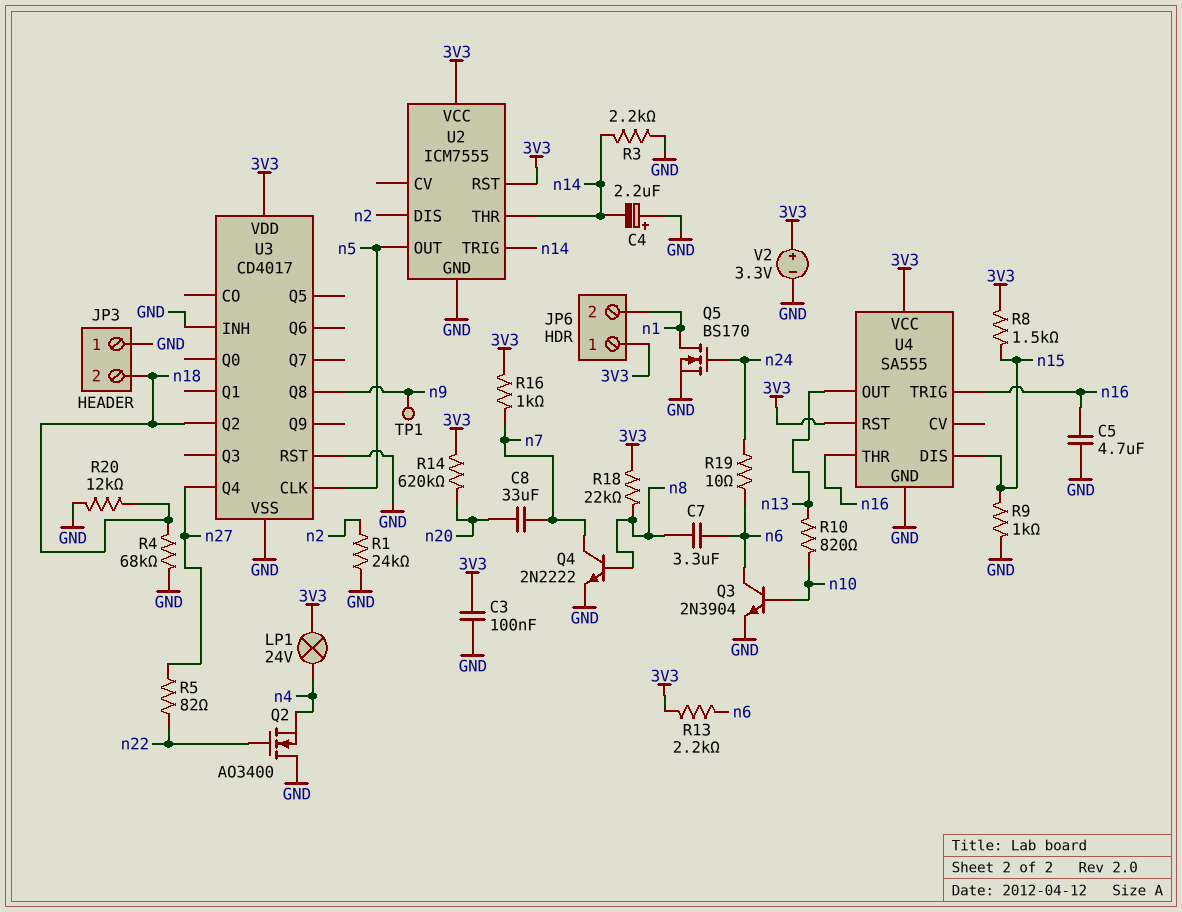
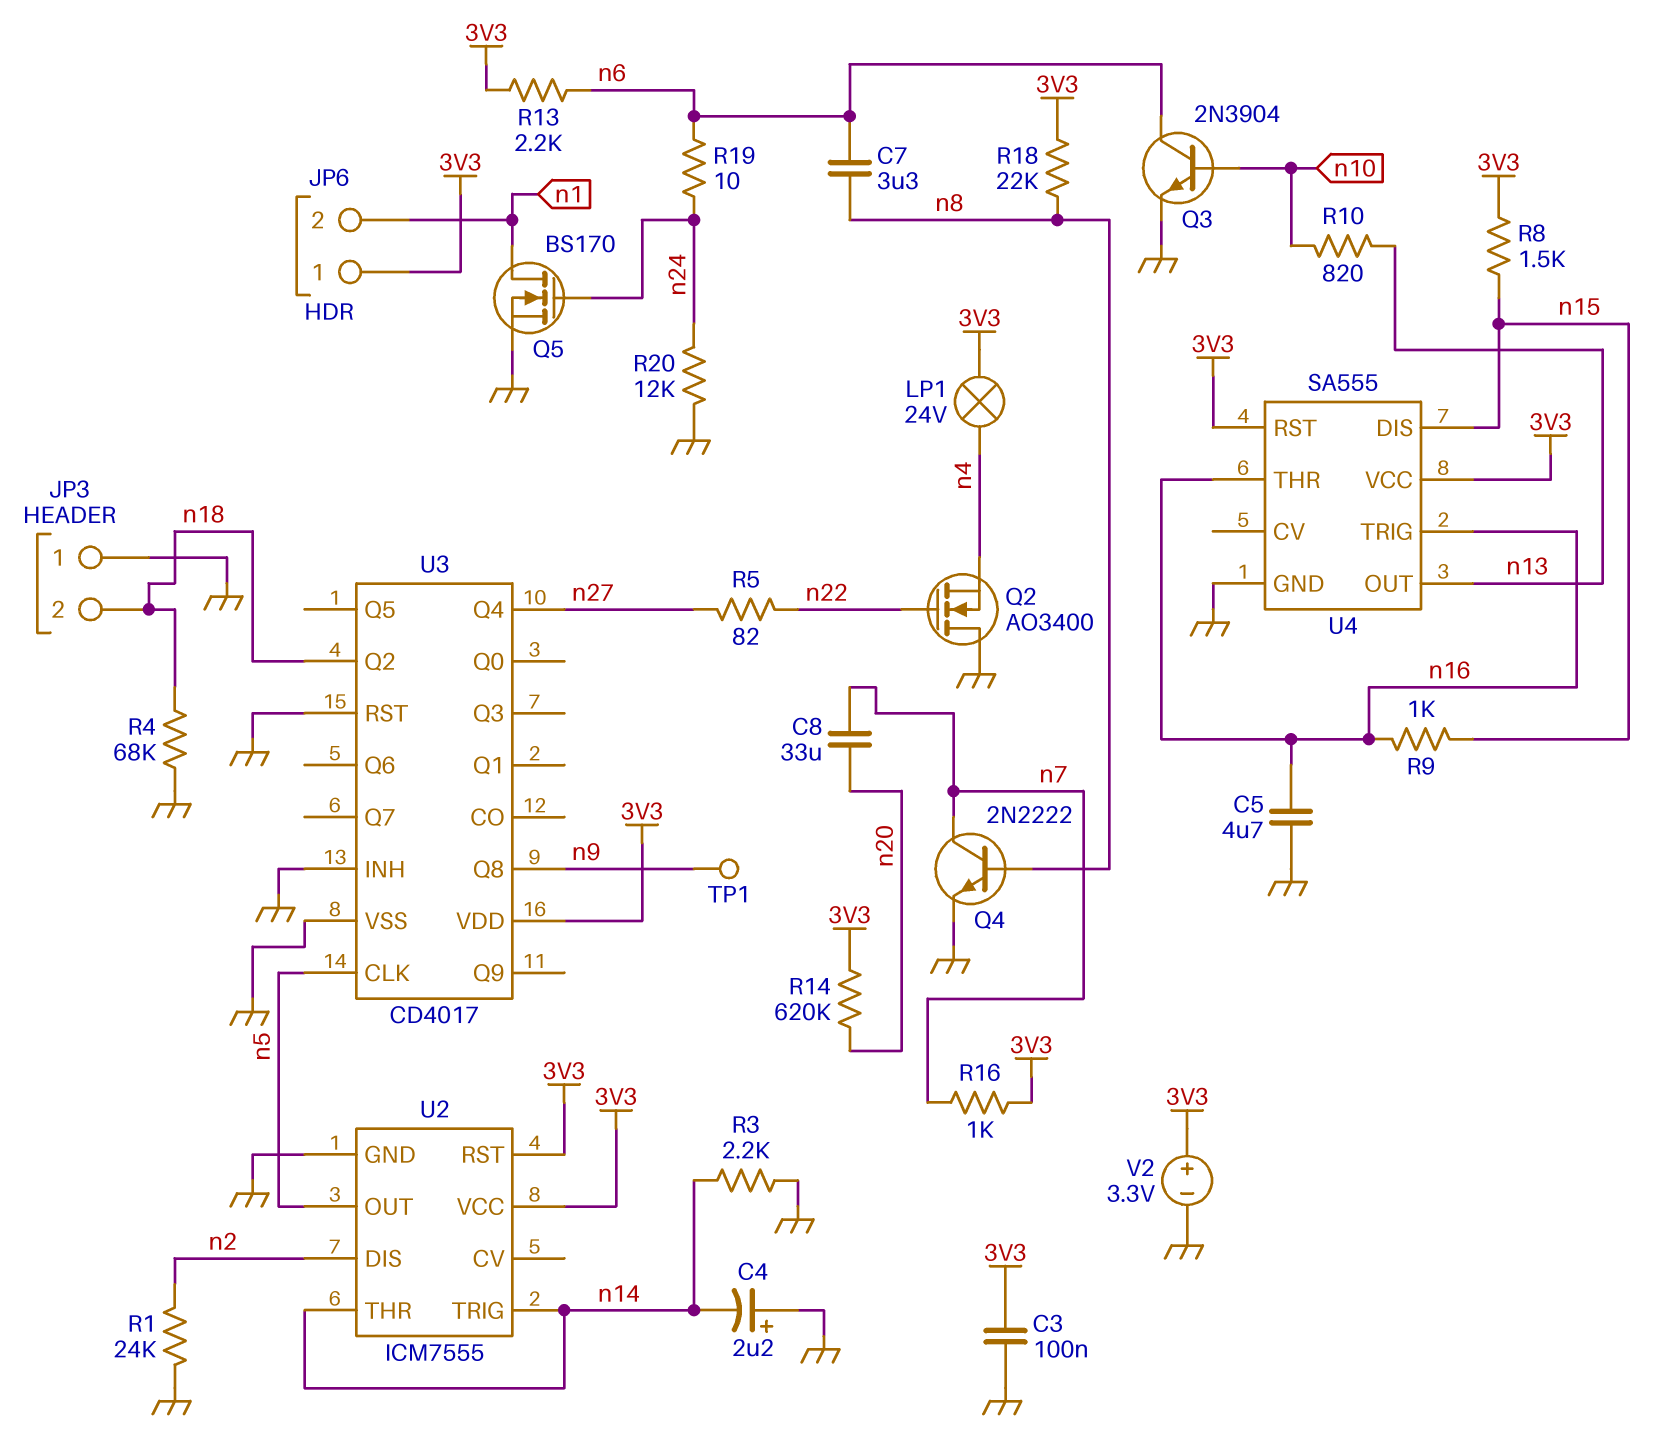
R9: 1k (GND, n15) -> 1k (n15, n16)
R20: 12k (GND, n18) -> 12k (GND, n24)

